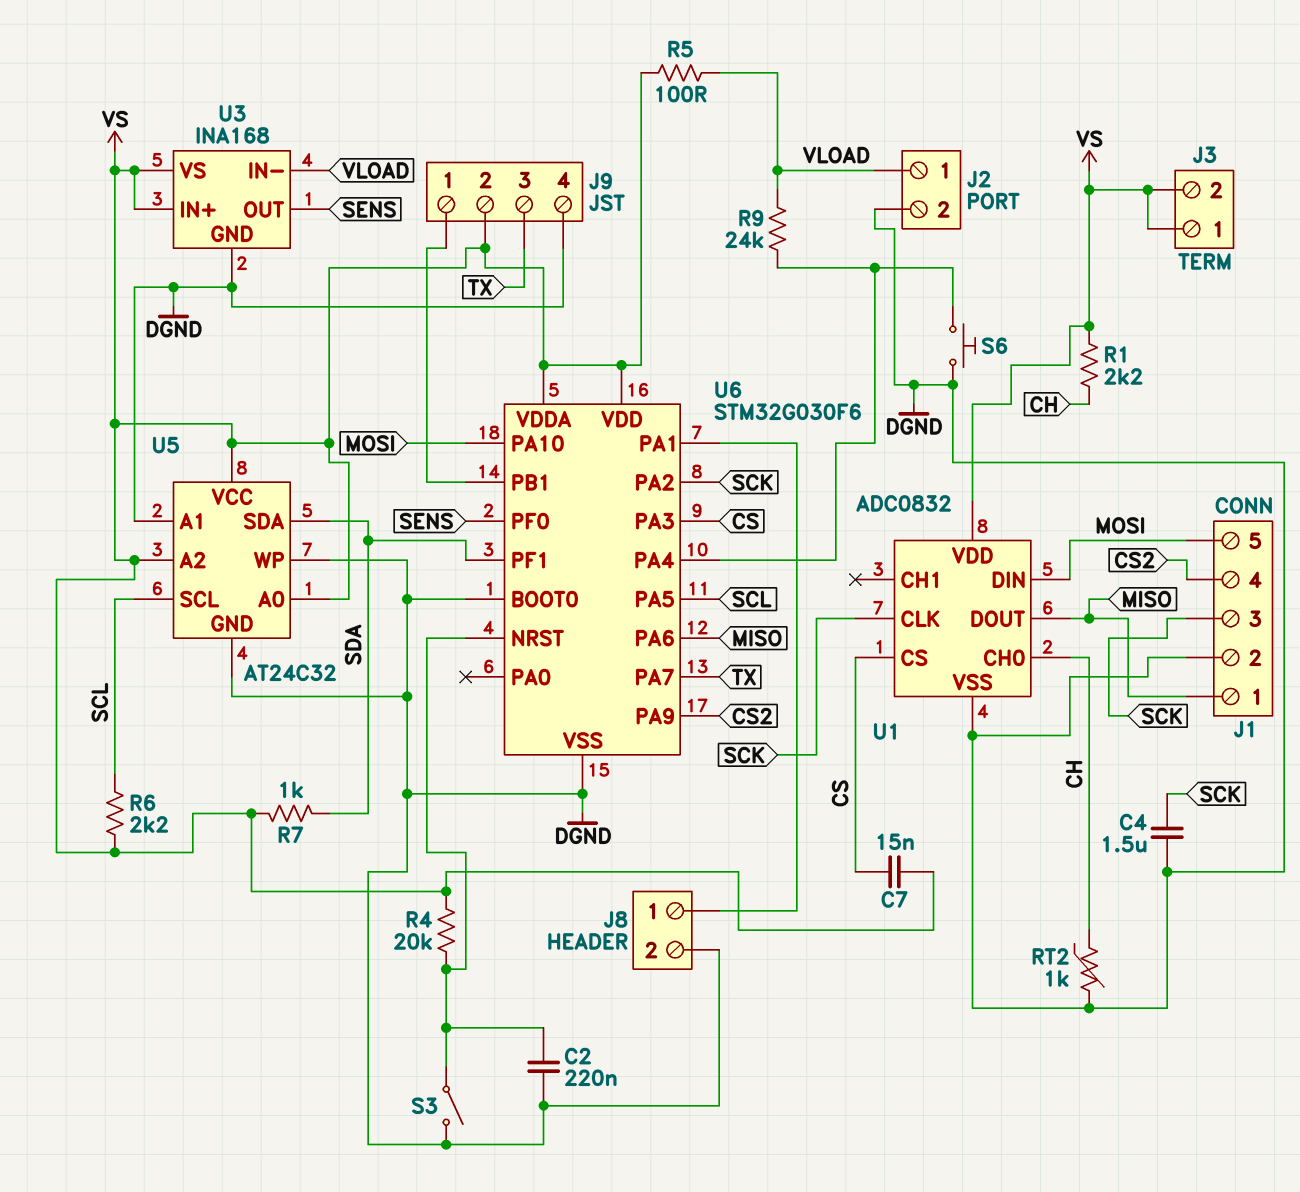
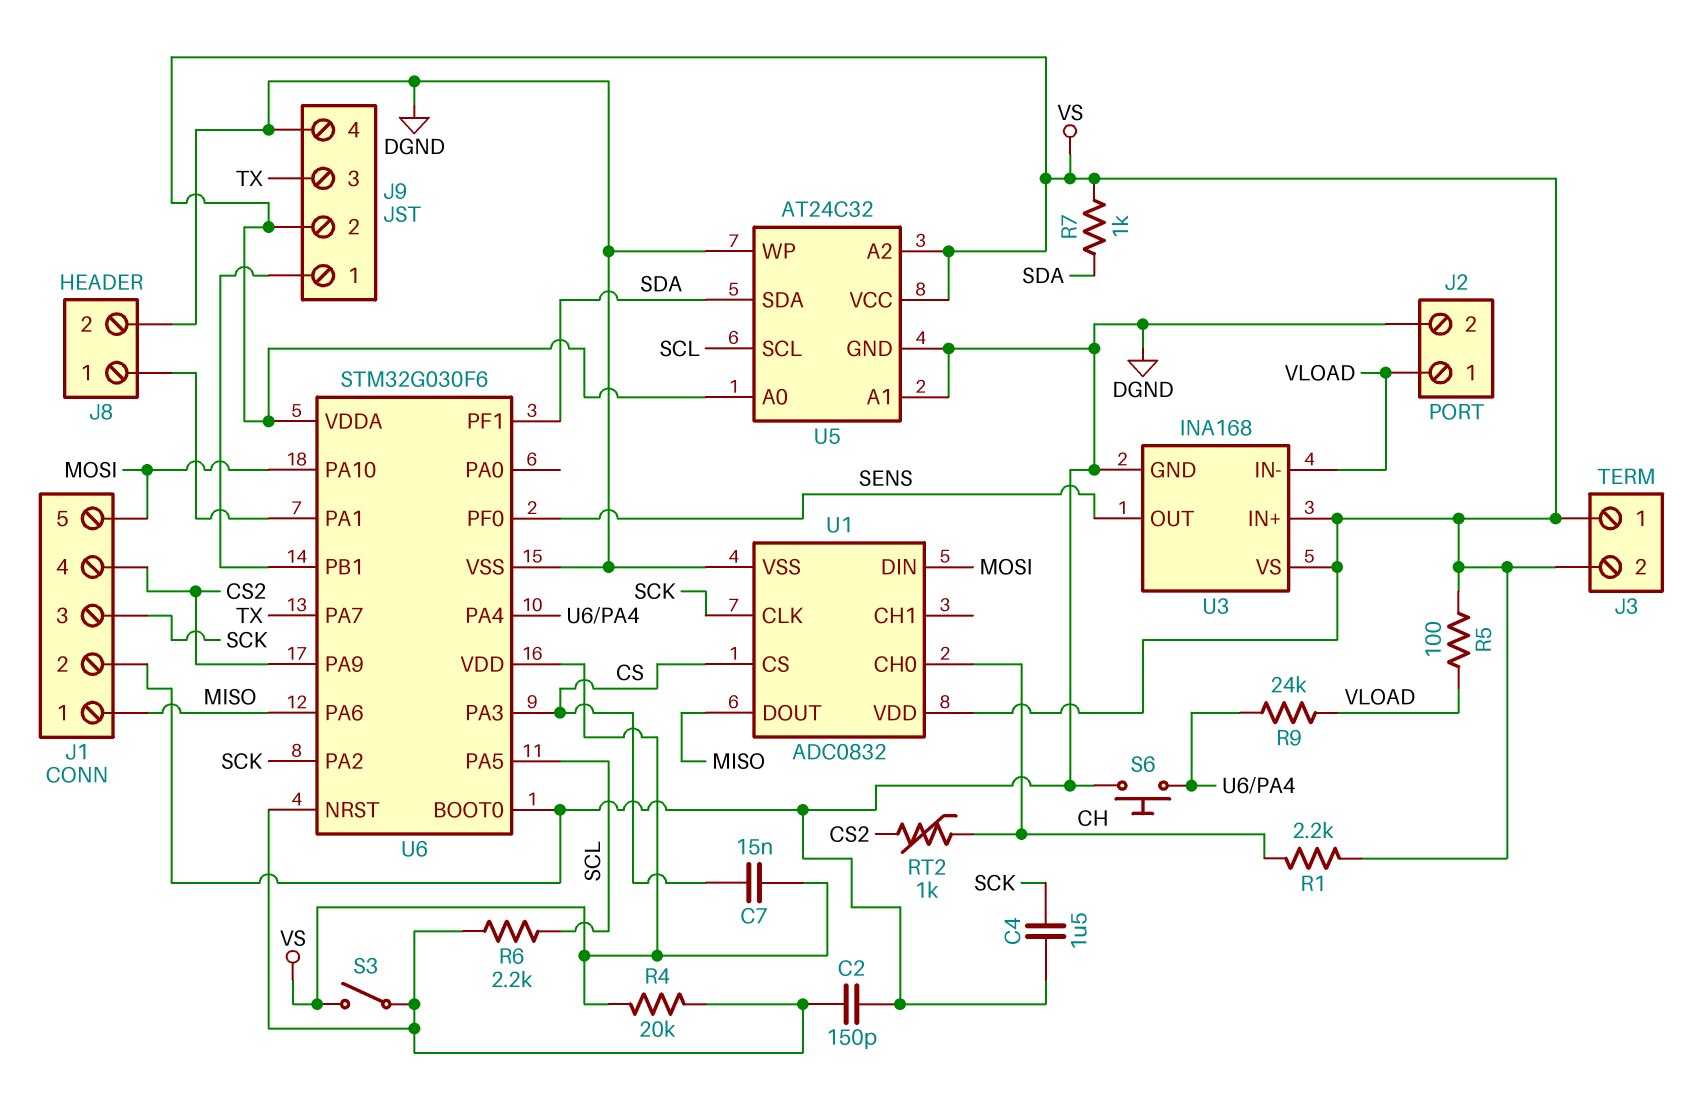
C2: 220nF (DGND, U6/NRST) -> 150pF (DGND, U6/NRST)
R6: 2.2k (SCL, VS) -> 2.2k (SCL, U6/NRST)
RT2: 1k (CH, DGND) -> 1k (CH, CS2)
S3: switch (DGND, U6/NRST) -> switch (U6/NRST, VS)

